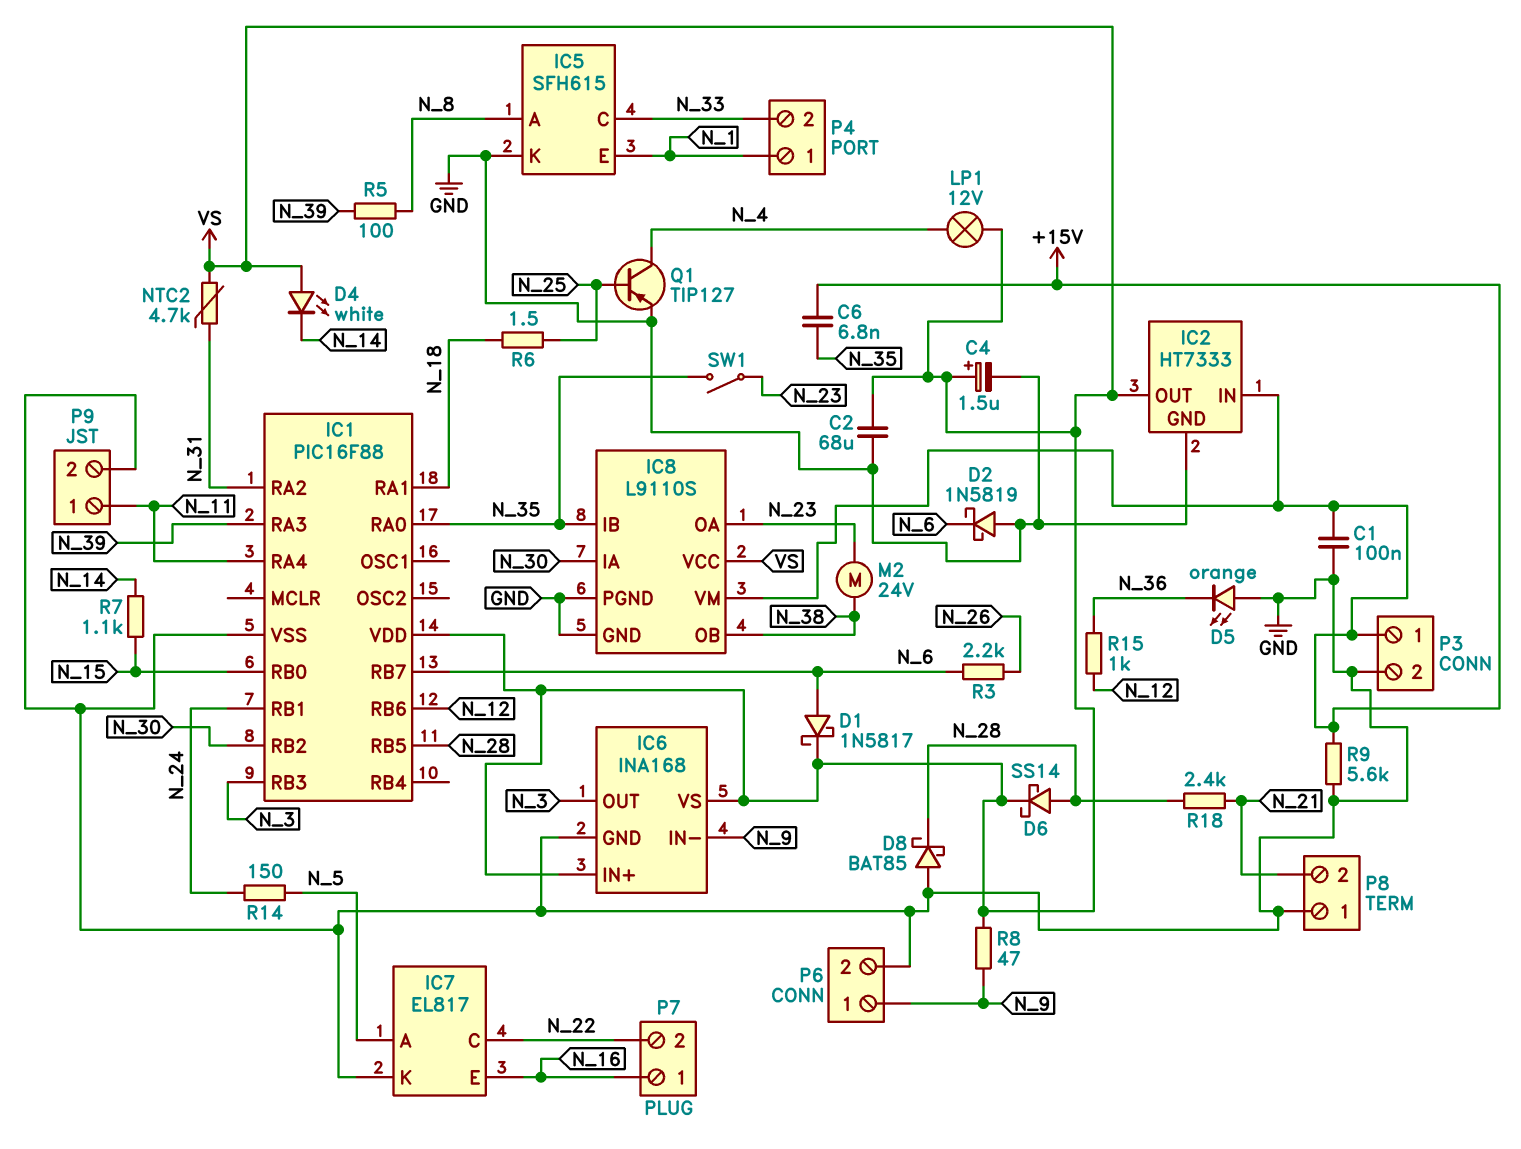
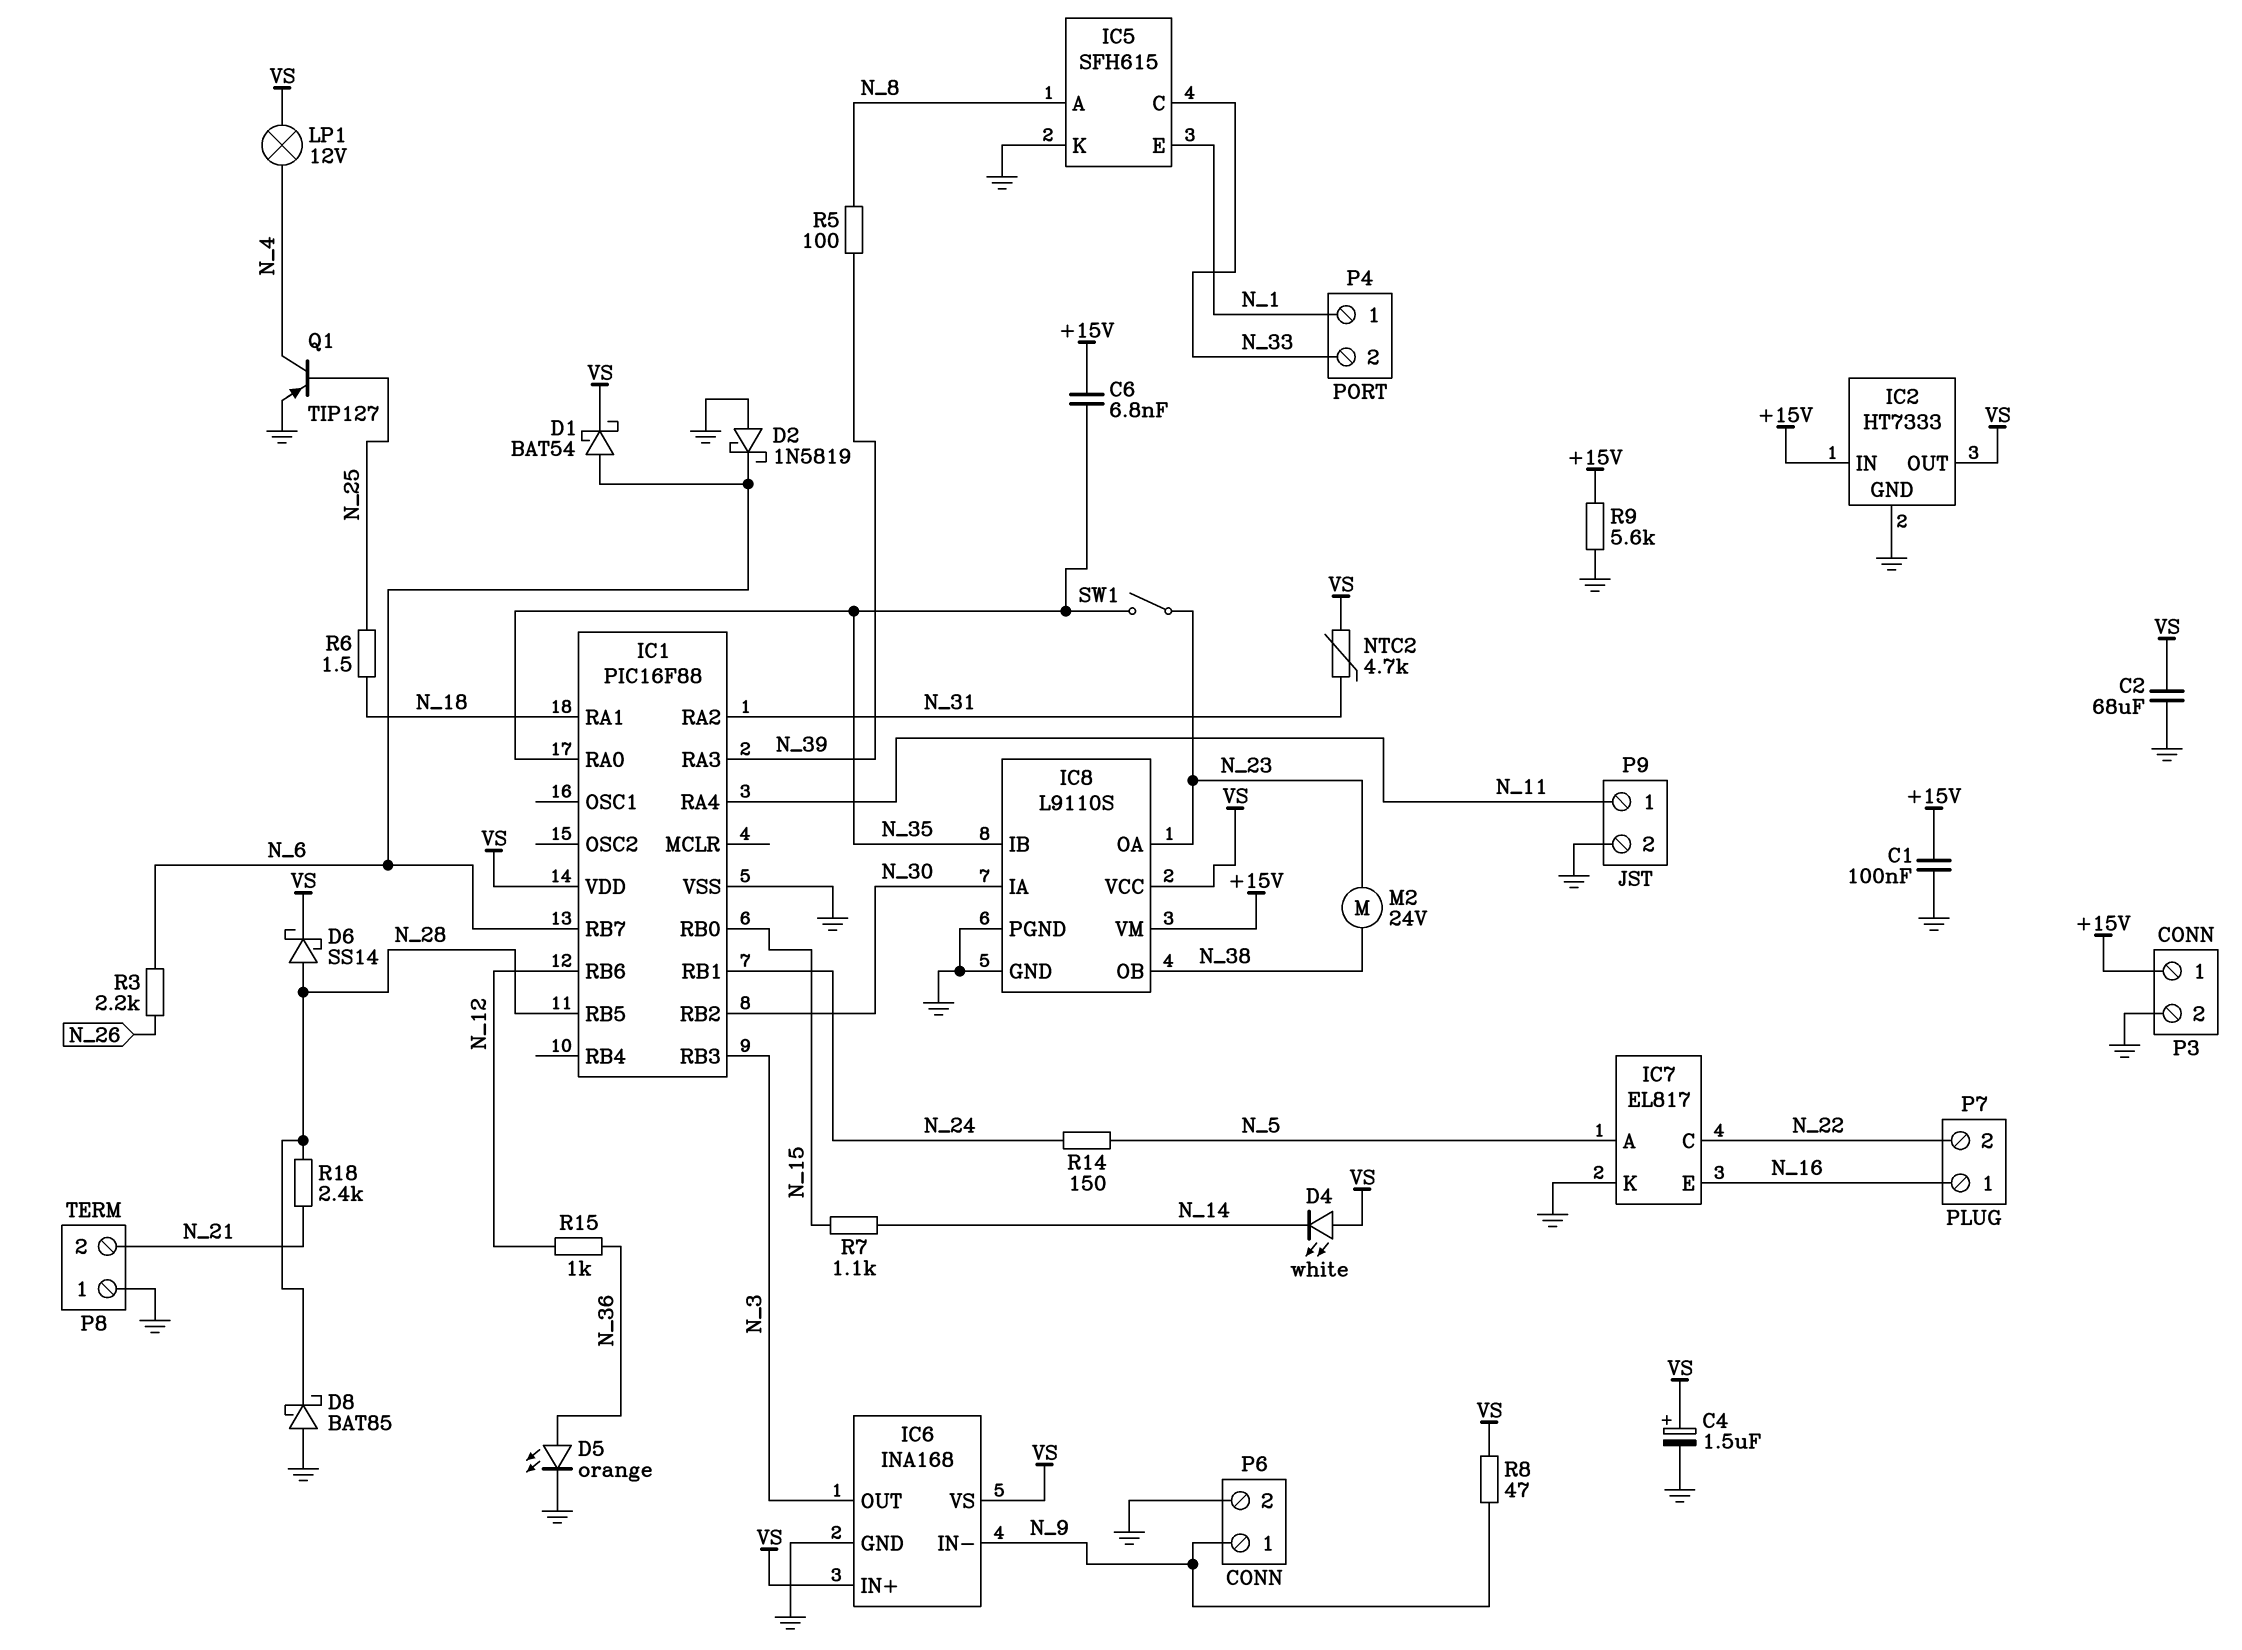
D1: schottky 1N5817 (A N_6, K VS) -> schottky BAT54 (A N_6, K VS)
D5: LED orange (A GND, K N_36) -> LED orange (A N_36, K GND)

